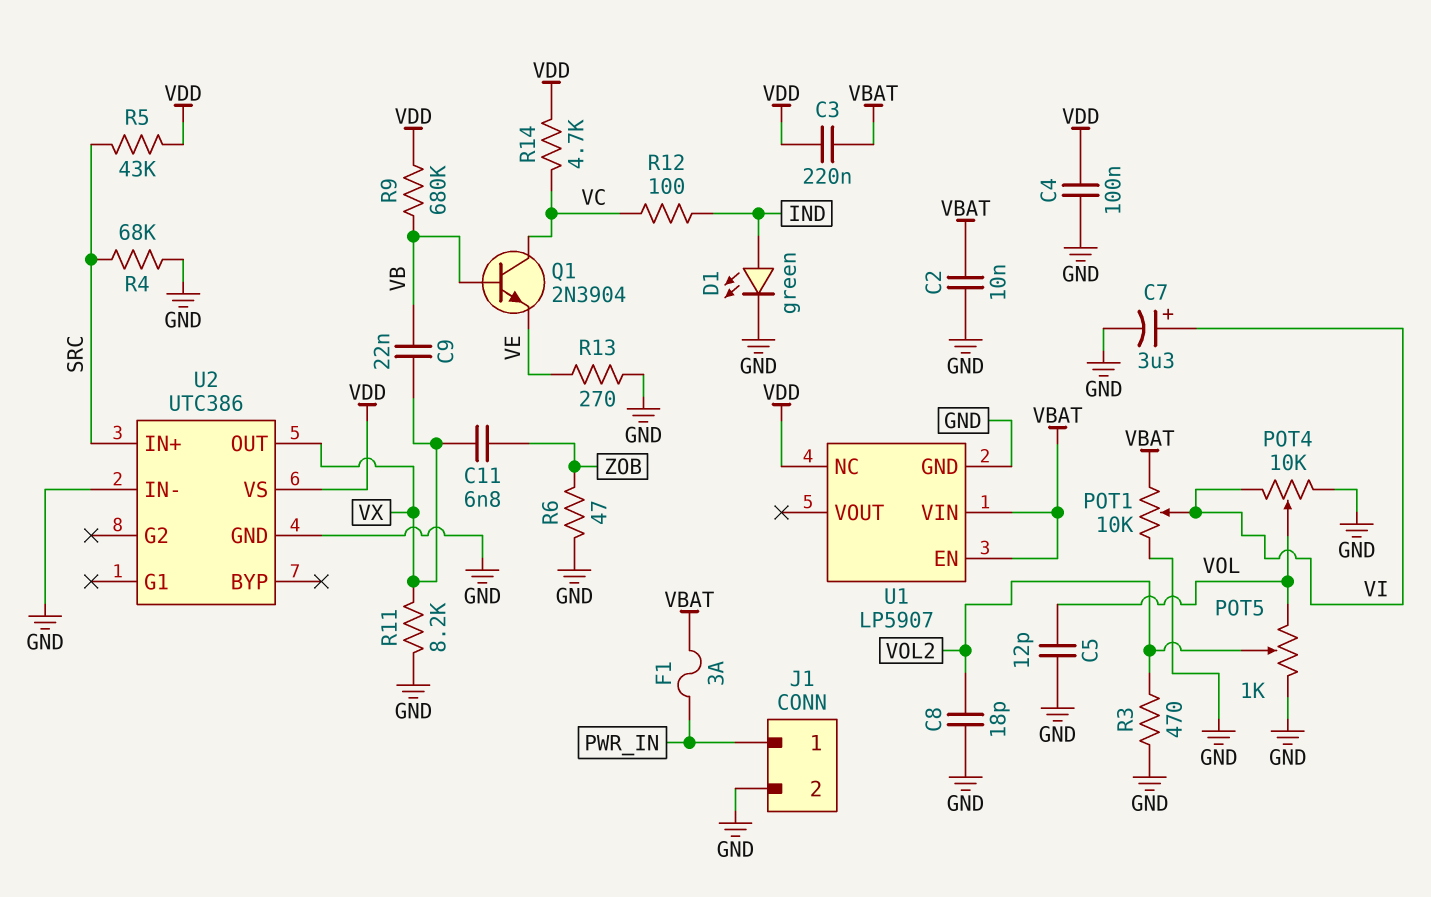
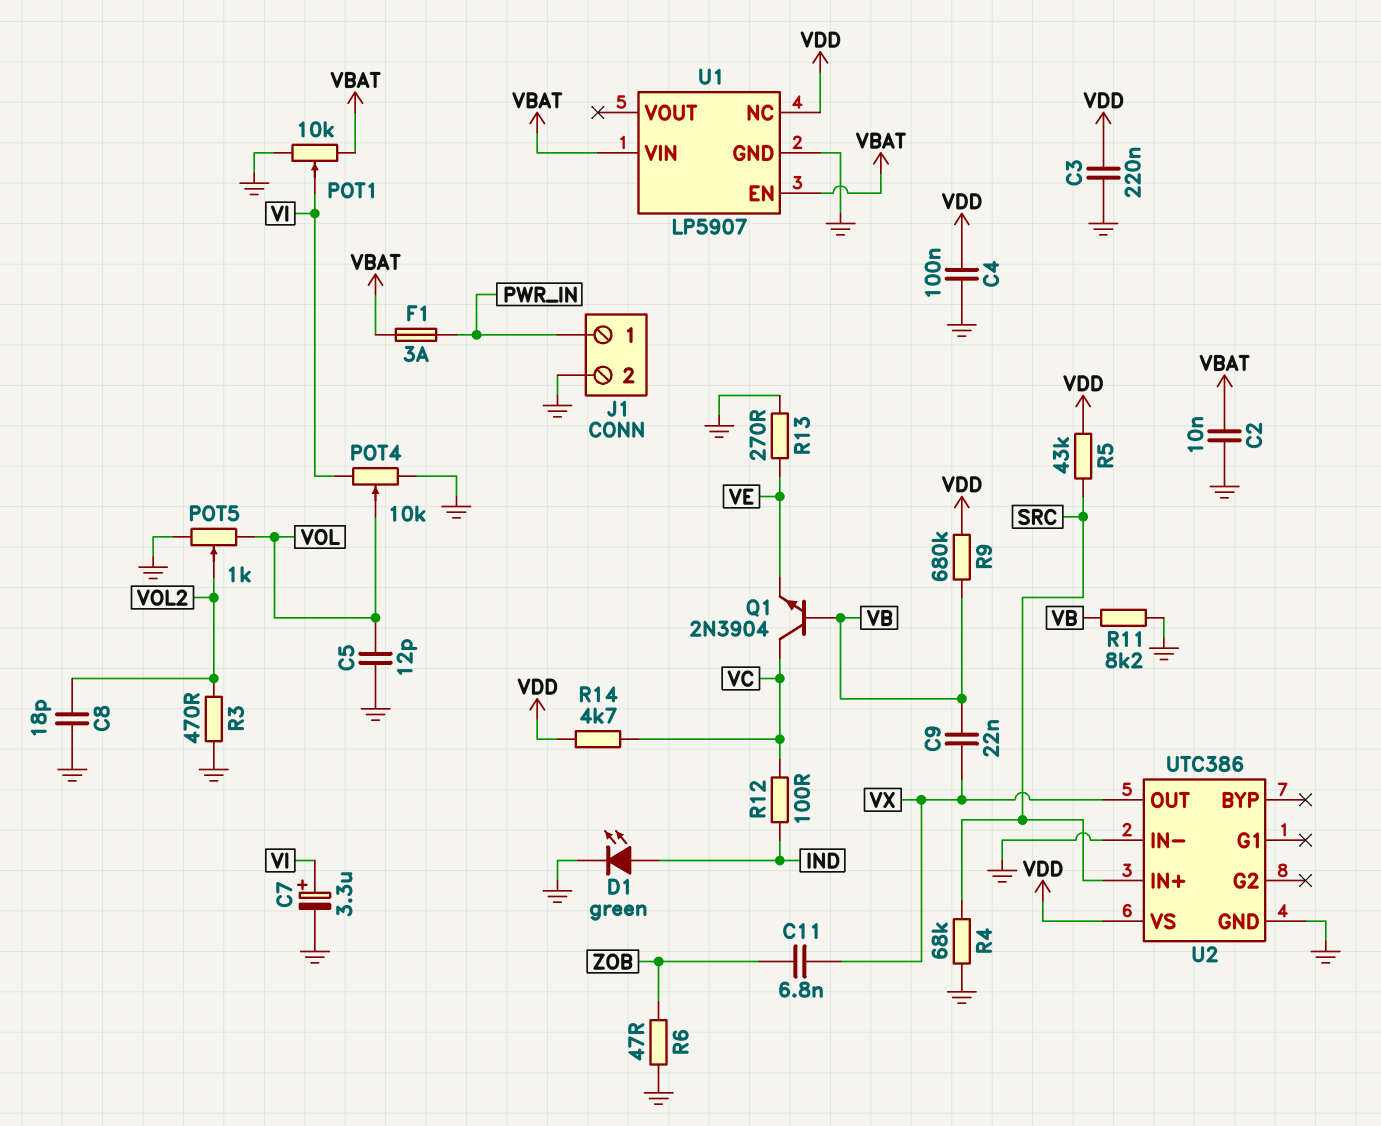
C3: 220nF (VBAT, VDD) -> 220nF (GND, VDD)
R11: 8.2k (GND, VX) -> 8.2k (GND, VB)

